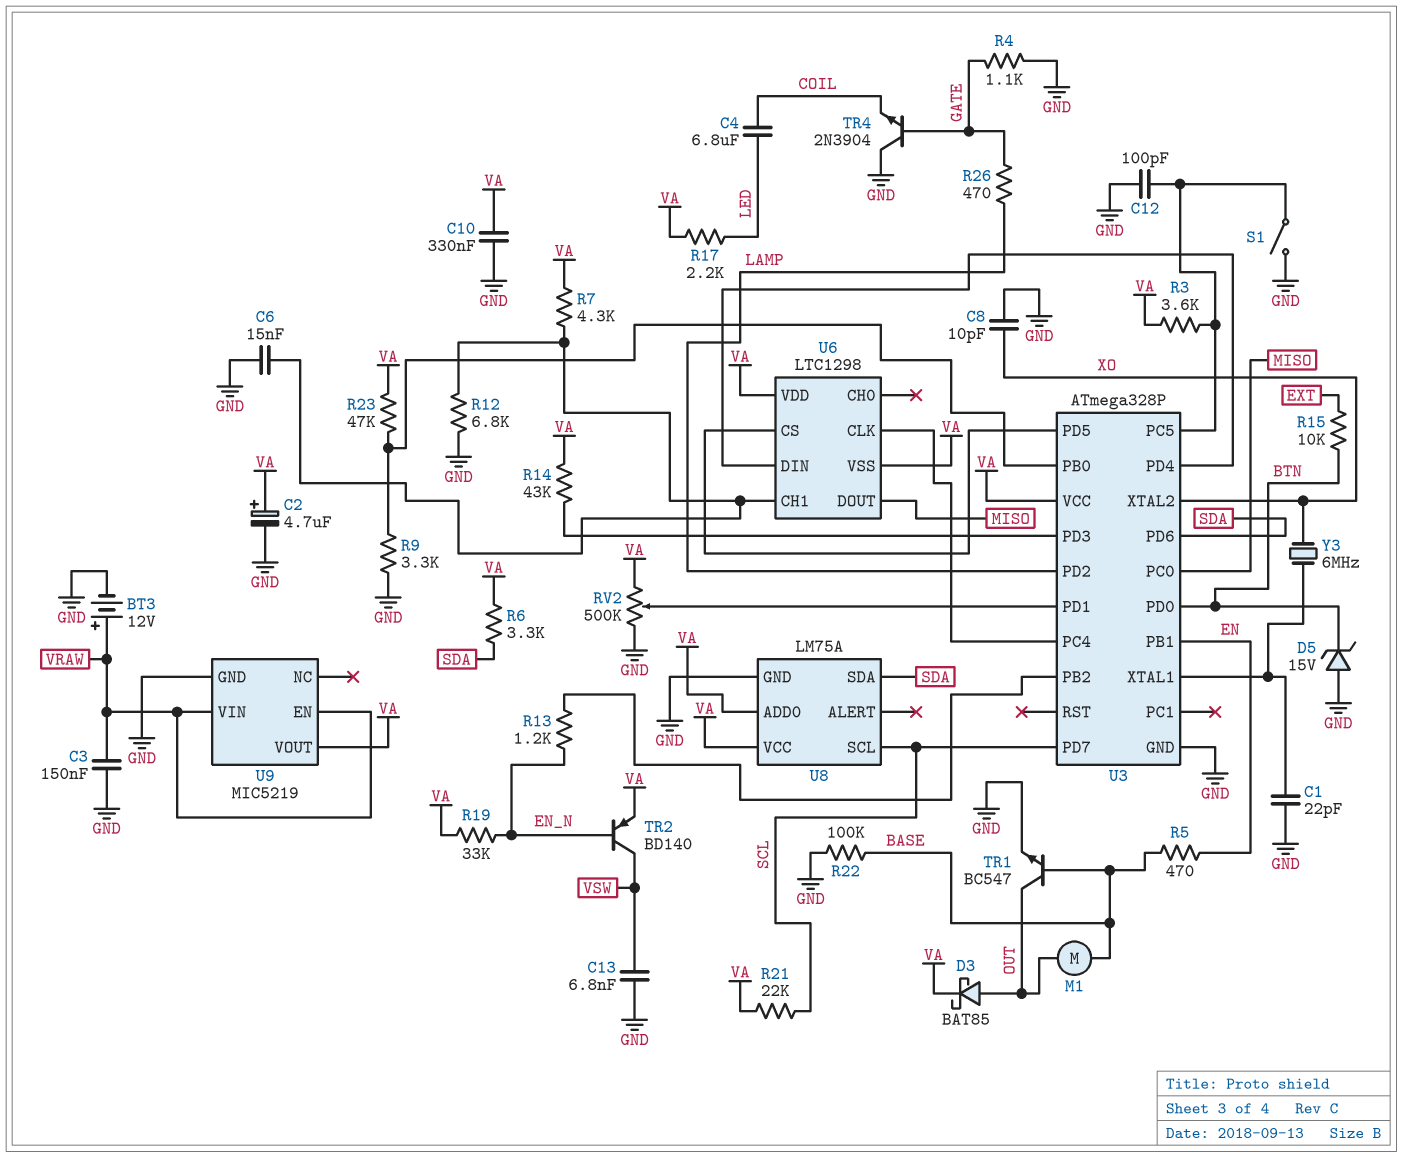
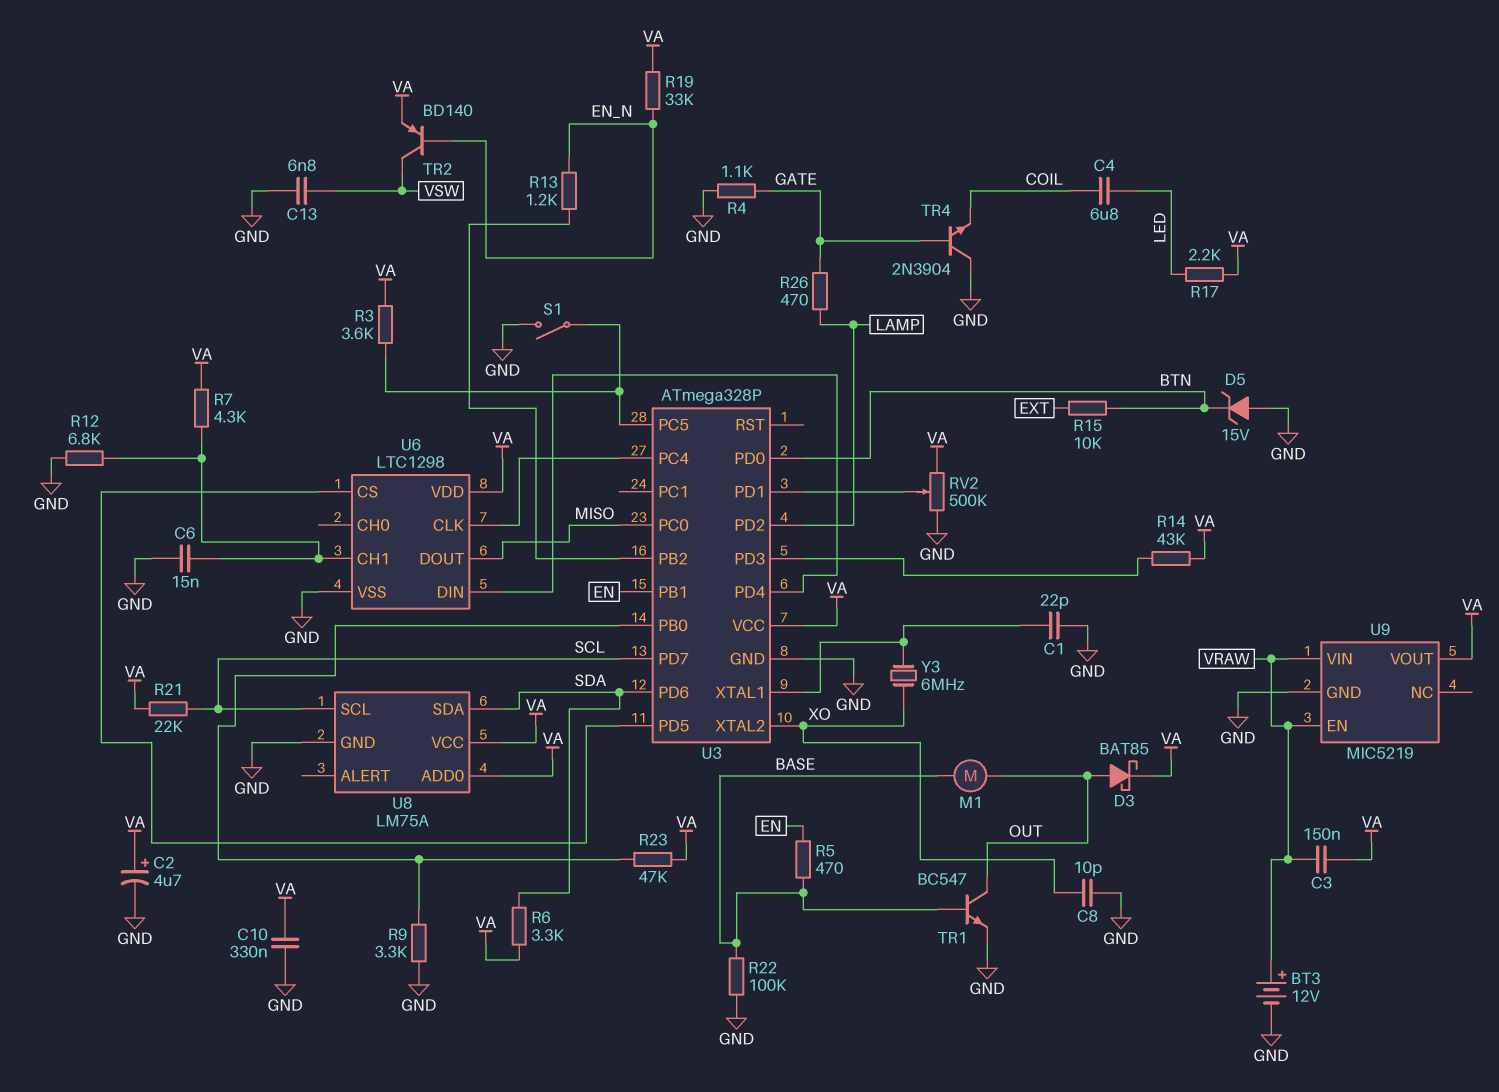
C3: 150nF (GND, VRAW) -> 150nF (VA, VRAW)
C12: 100pF (GND, U3/PC5) -> none
U6 pin VSS: VA -> GND

